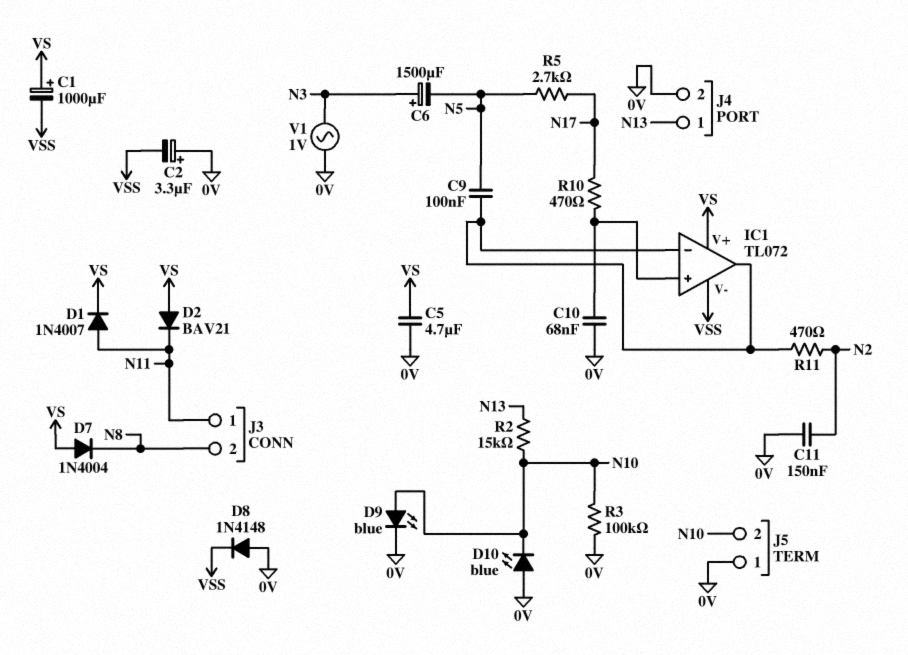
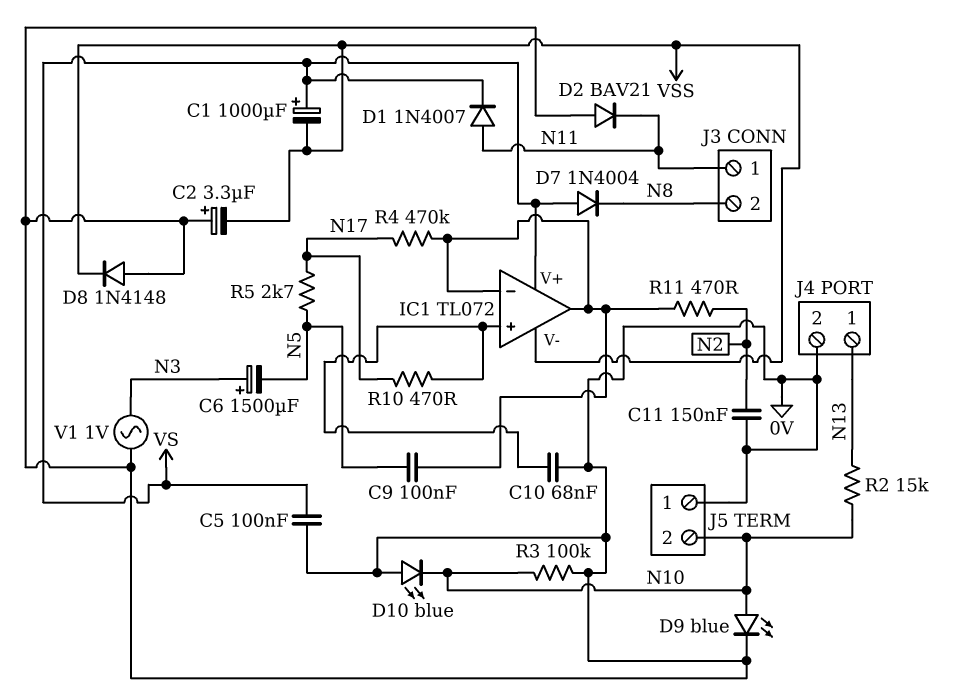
C5: 4.7uF (0V, VS) -> 100nF (0V, VS)
D2: diode BAV21 (A VS, K N11) -> diode BAV21 (A 0V, K N11)
R4: none -> 470k (IC1/in-, N17)

